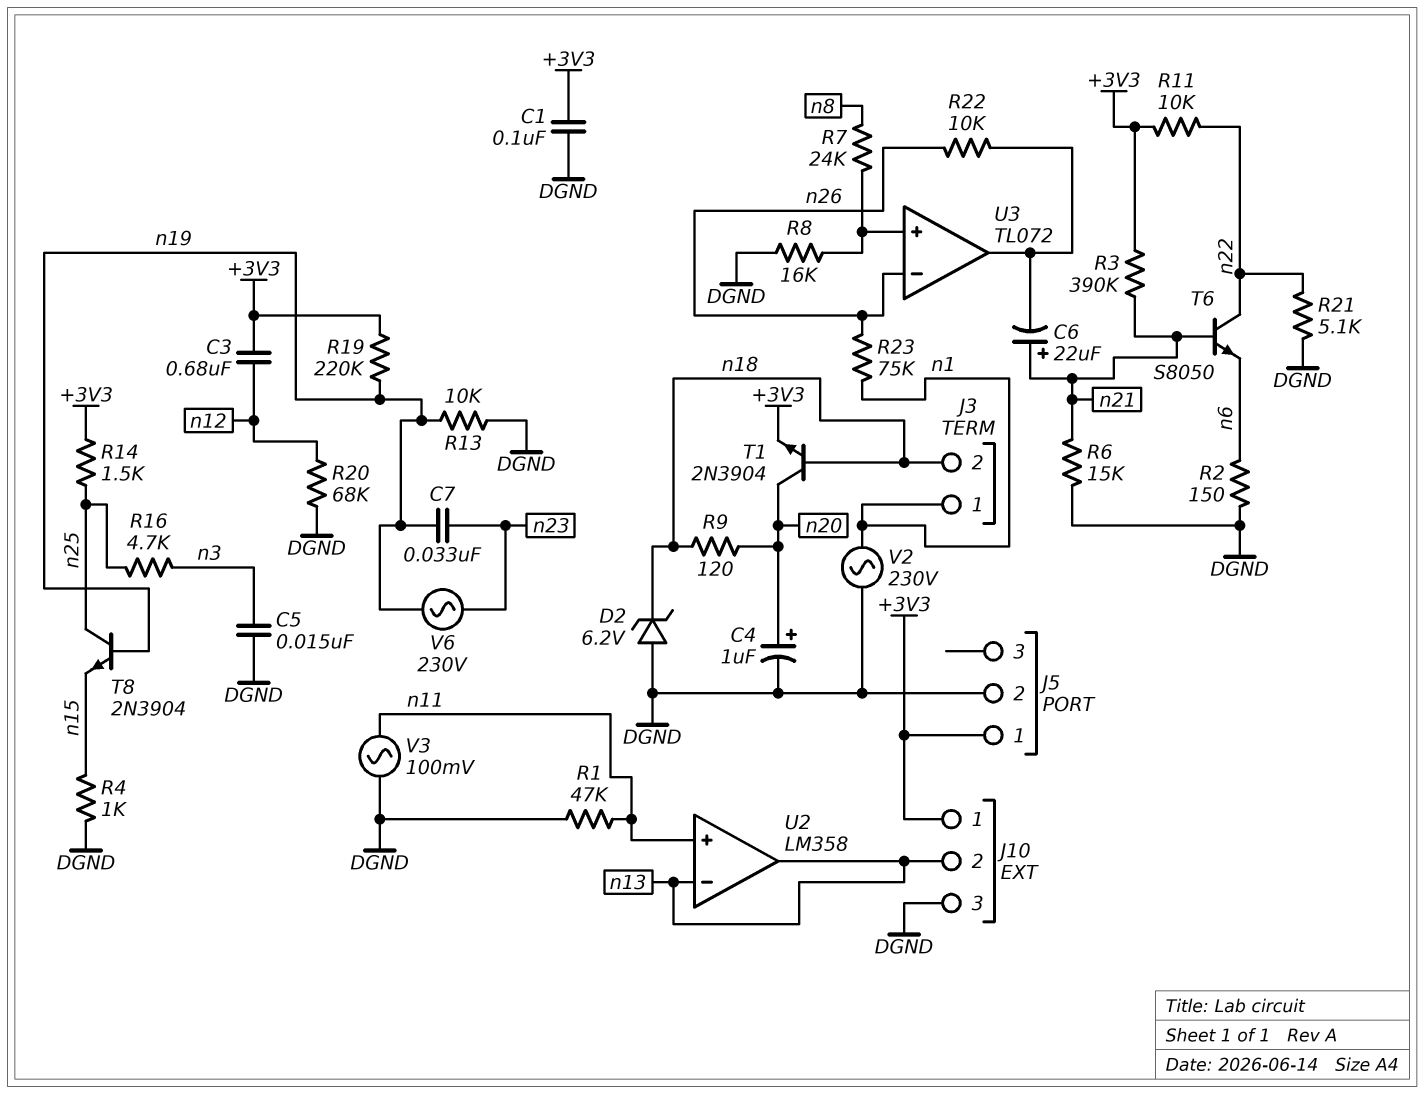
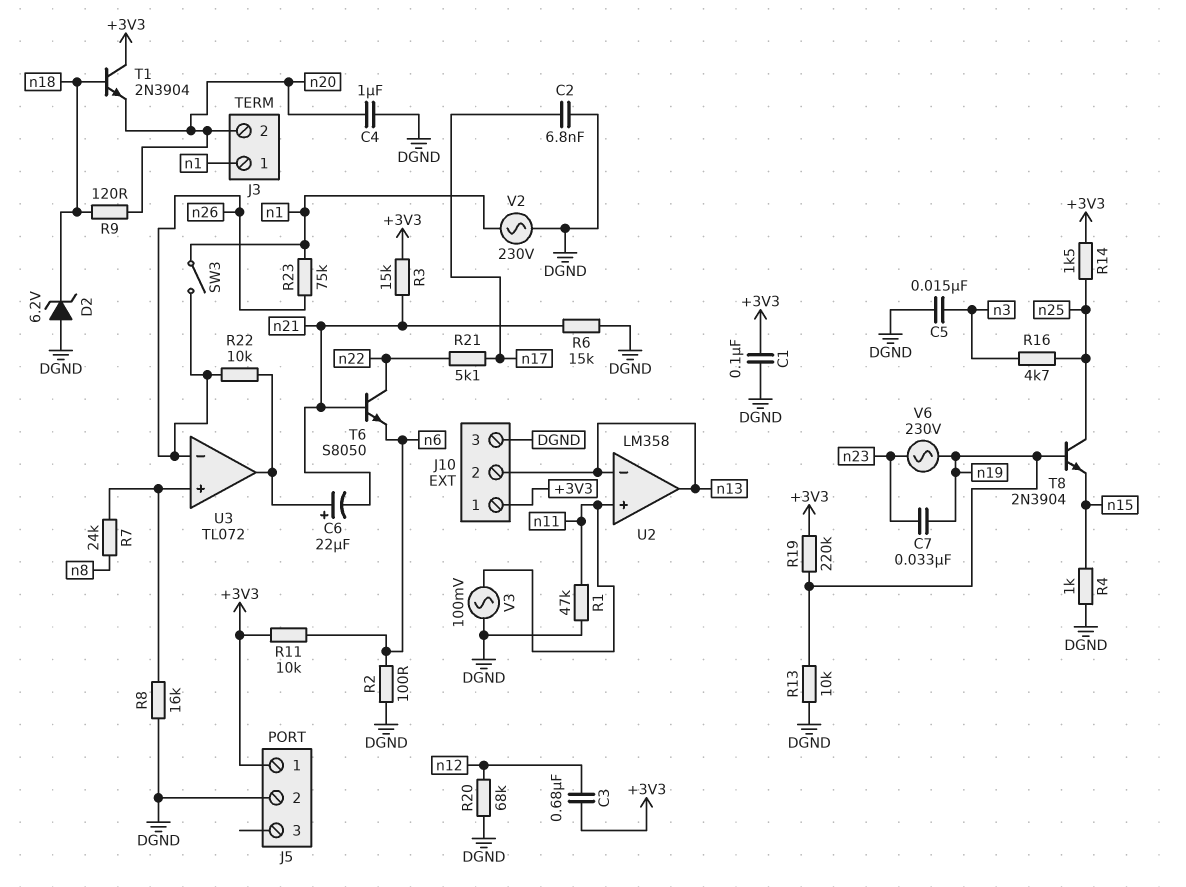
C2: none -> 6.8nF (DGND, n17)
C4: 1uF (plus n20, minus DGND) -> 1uF (DGND, n20)
C6: 22uF (plus n21, minus U3/out) -> 22uF (plus U3/out, minus n21)
J3 pin 2: n18 -> n20
R2: 150 (DGND, n6) -> 100 (DGND, n6)
R3: 390k (+3V3, n21) -> 15k (+3V3, n21)
R11: 10k (+3V3, n22) -> 10k (+3V3, n6)
R21: 5.1k (DGND, n22) -> 5.1k (n17, n22)
SW3: none -> switch (n1, n26)
T1: NPN 2N3904 (B n18, C n20, E +3V3) -> NPN 2N3904 (B n18, C +3V3, E n20)

